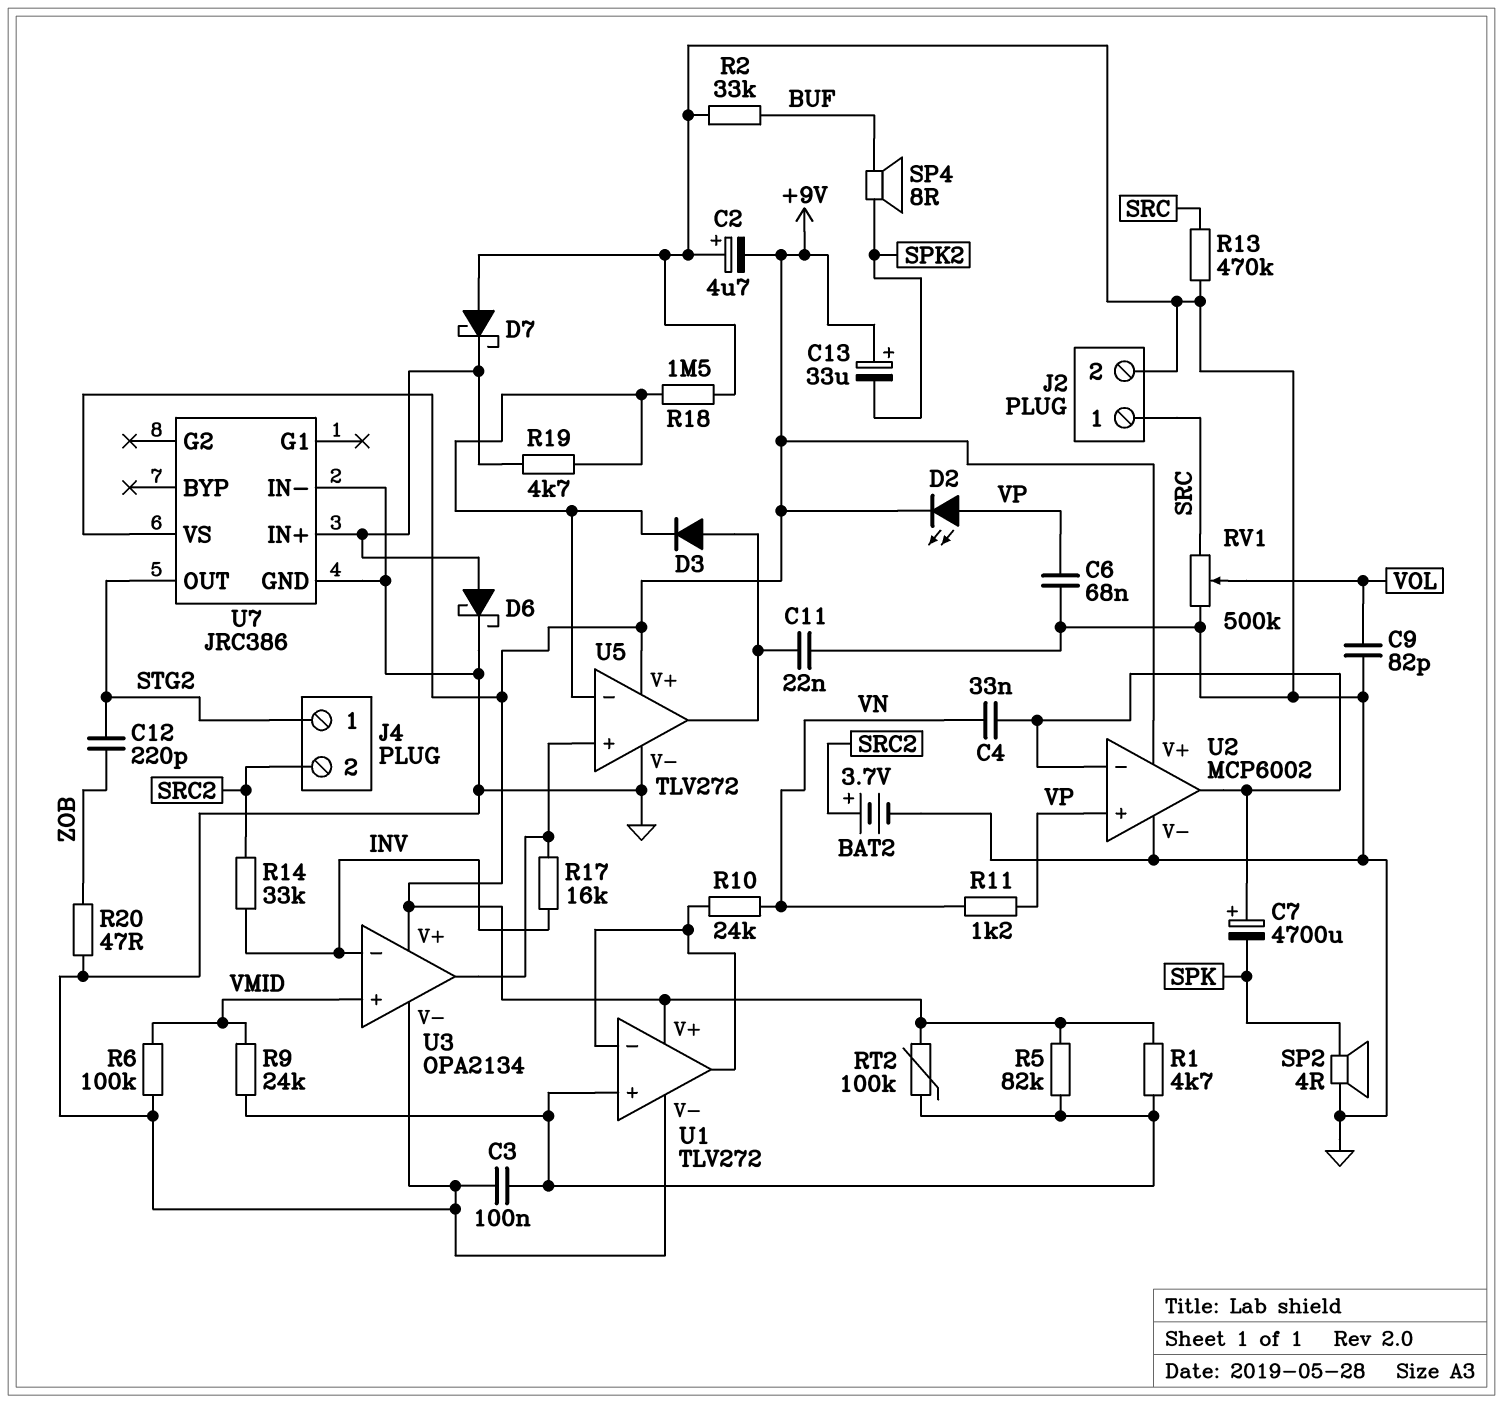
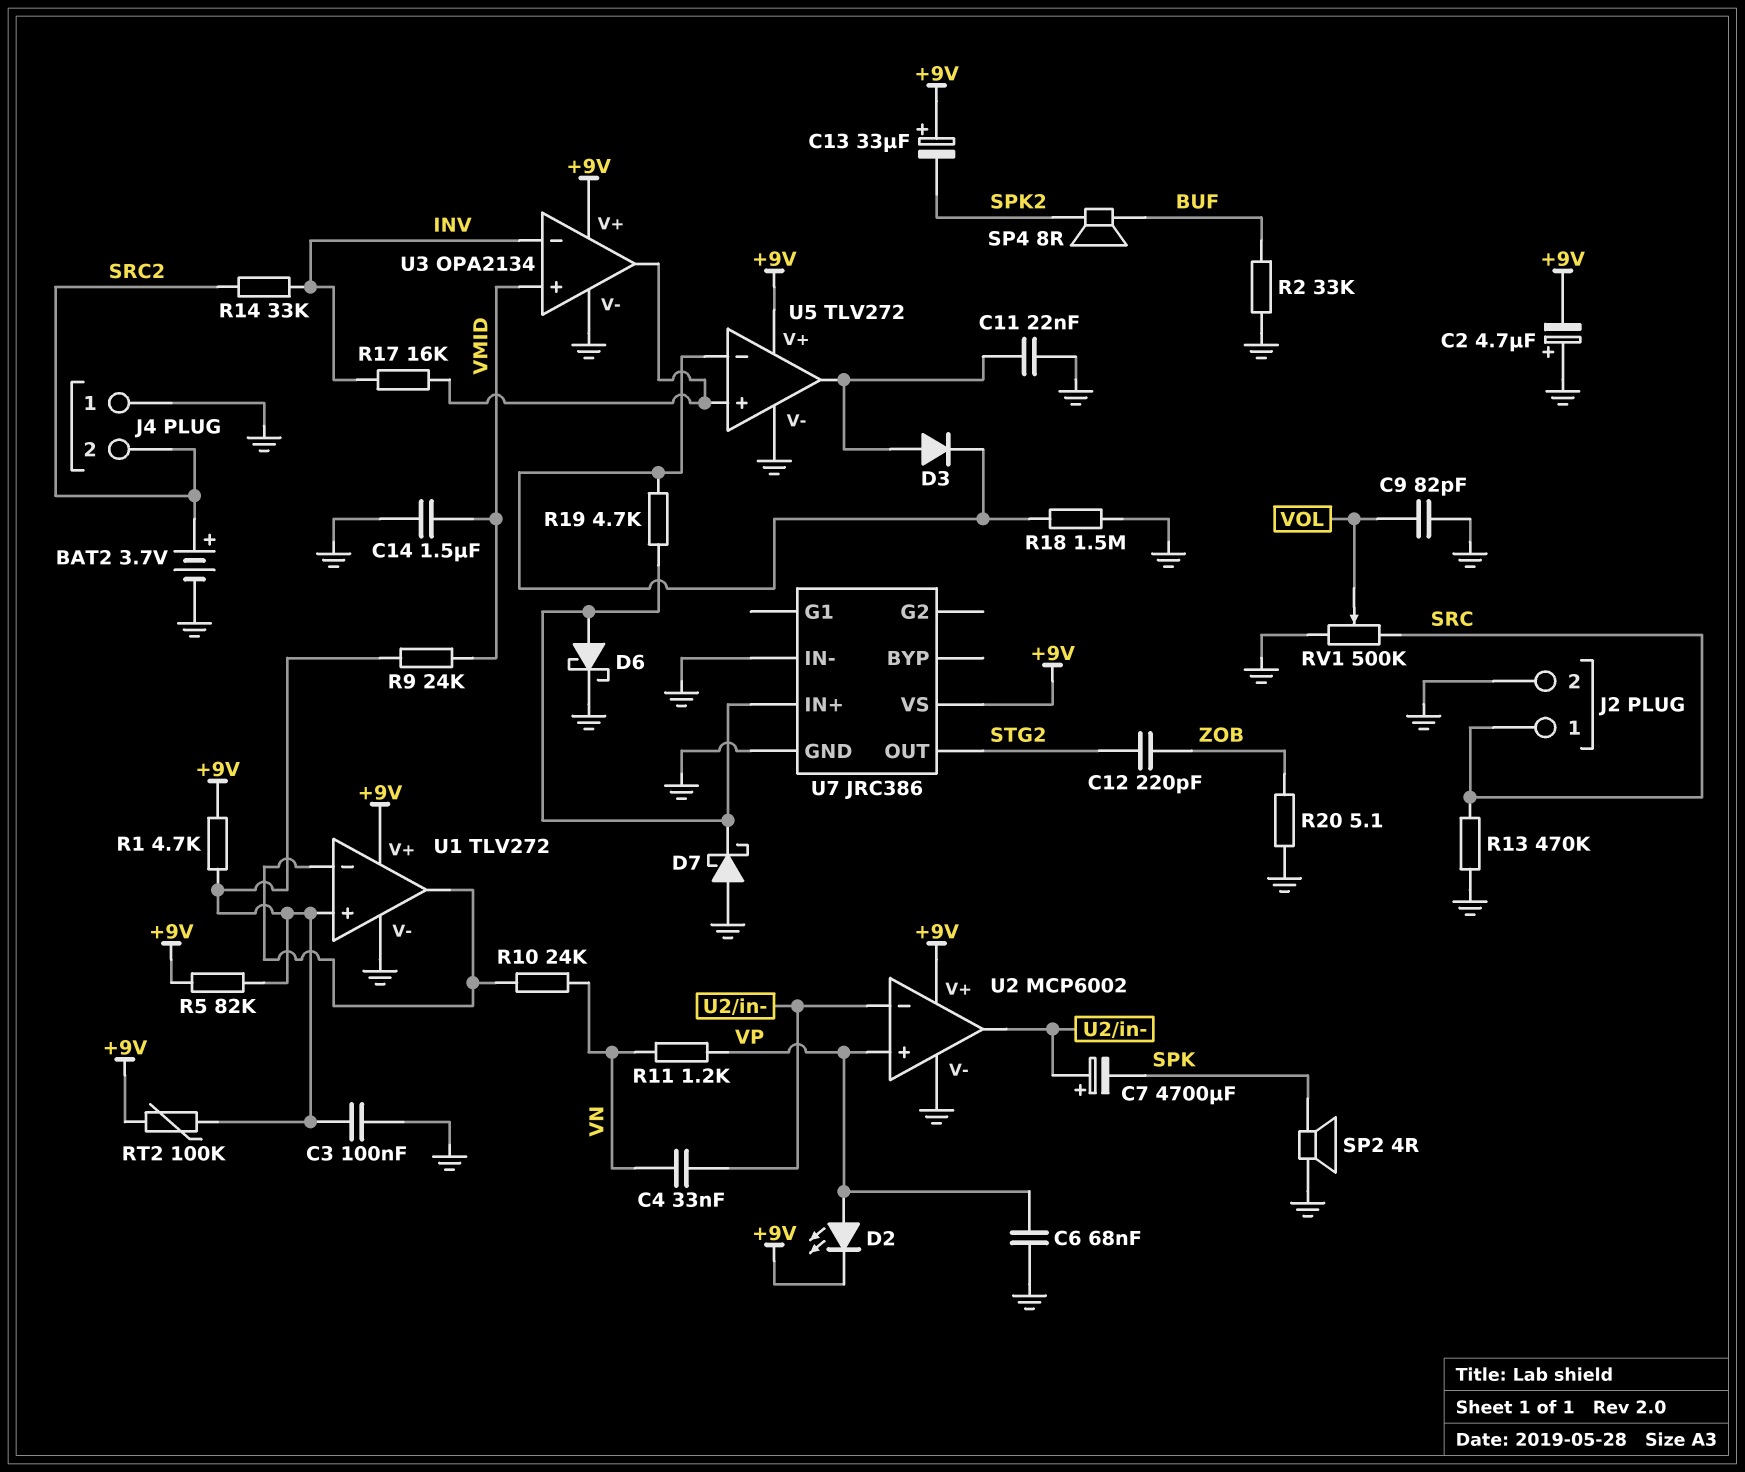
C14: none -> 1.5uF (GND, VMID)
J4 pin 1: STG2 -> GND
R6: 100k (GND, VMID) -> none
R20: 47 (GND, ZOB) -> 5.1 (GND, ZOB)

